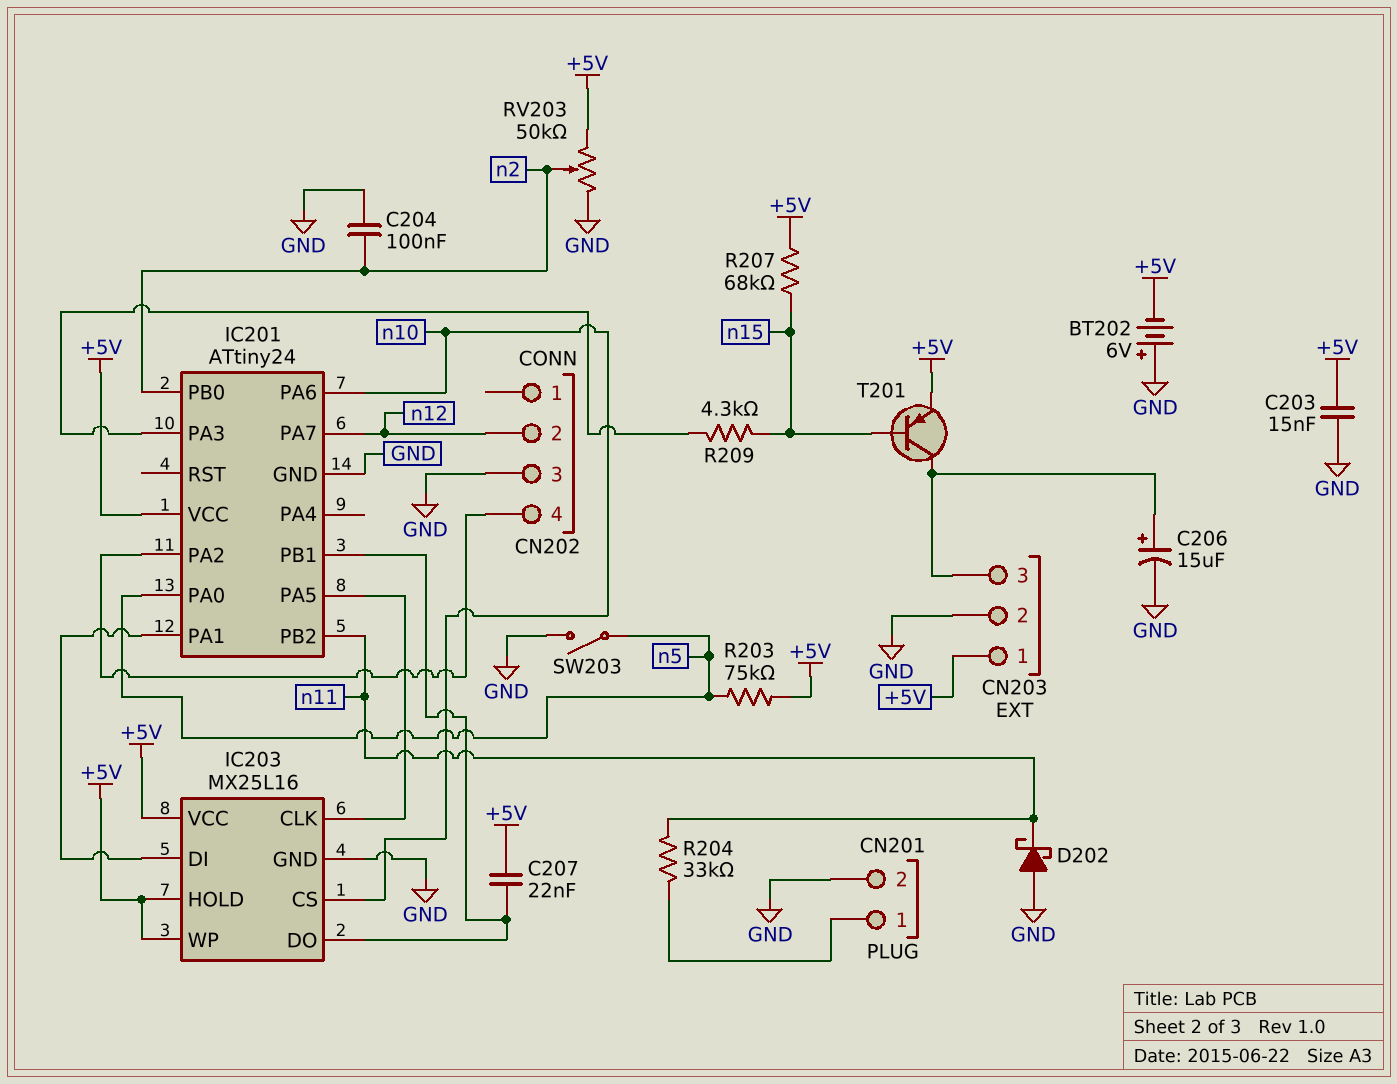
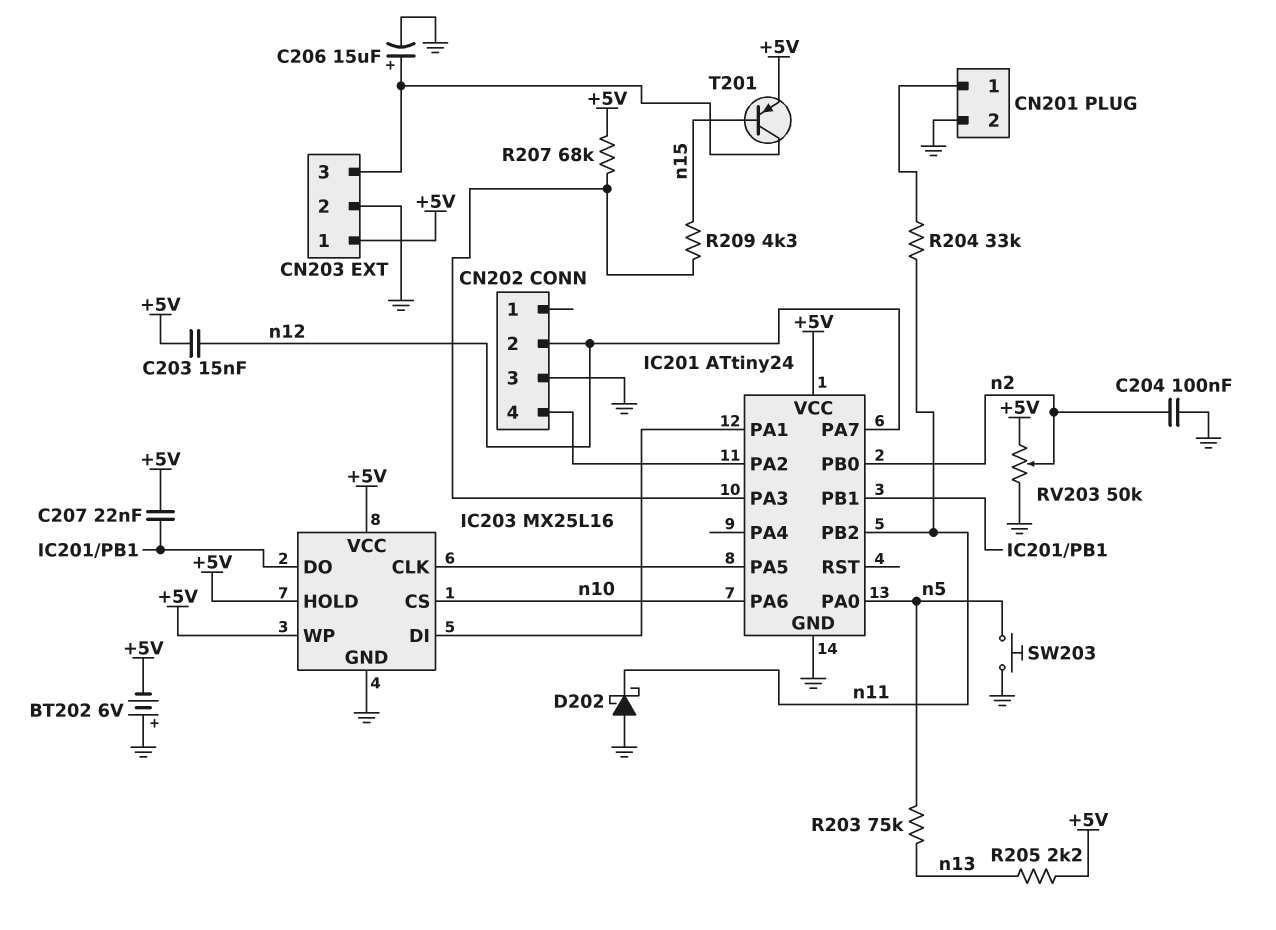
C203: 15nF (+5V, GND) -> 15nF (+5V, n12)
R203: 75k (+5V, n5) -> 75k (n5, n13)
R205: none -> 2.2k (+5V, n13)
R207: 68k (+5V, n15) -> 68k (+5V, IC201/PA3)
SW203: switch (GND, n5) -> button (GND, n5)

